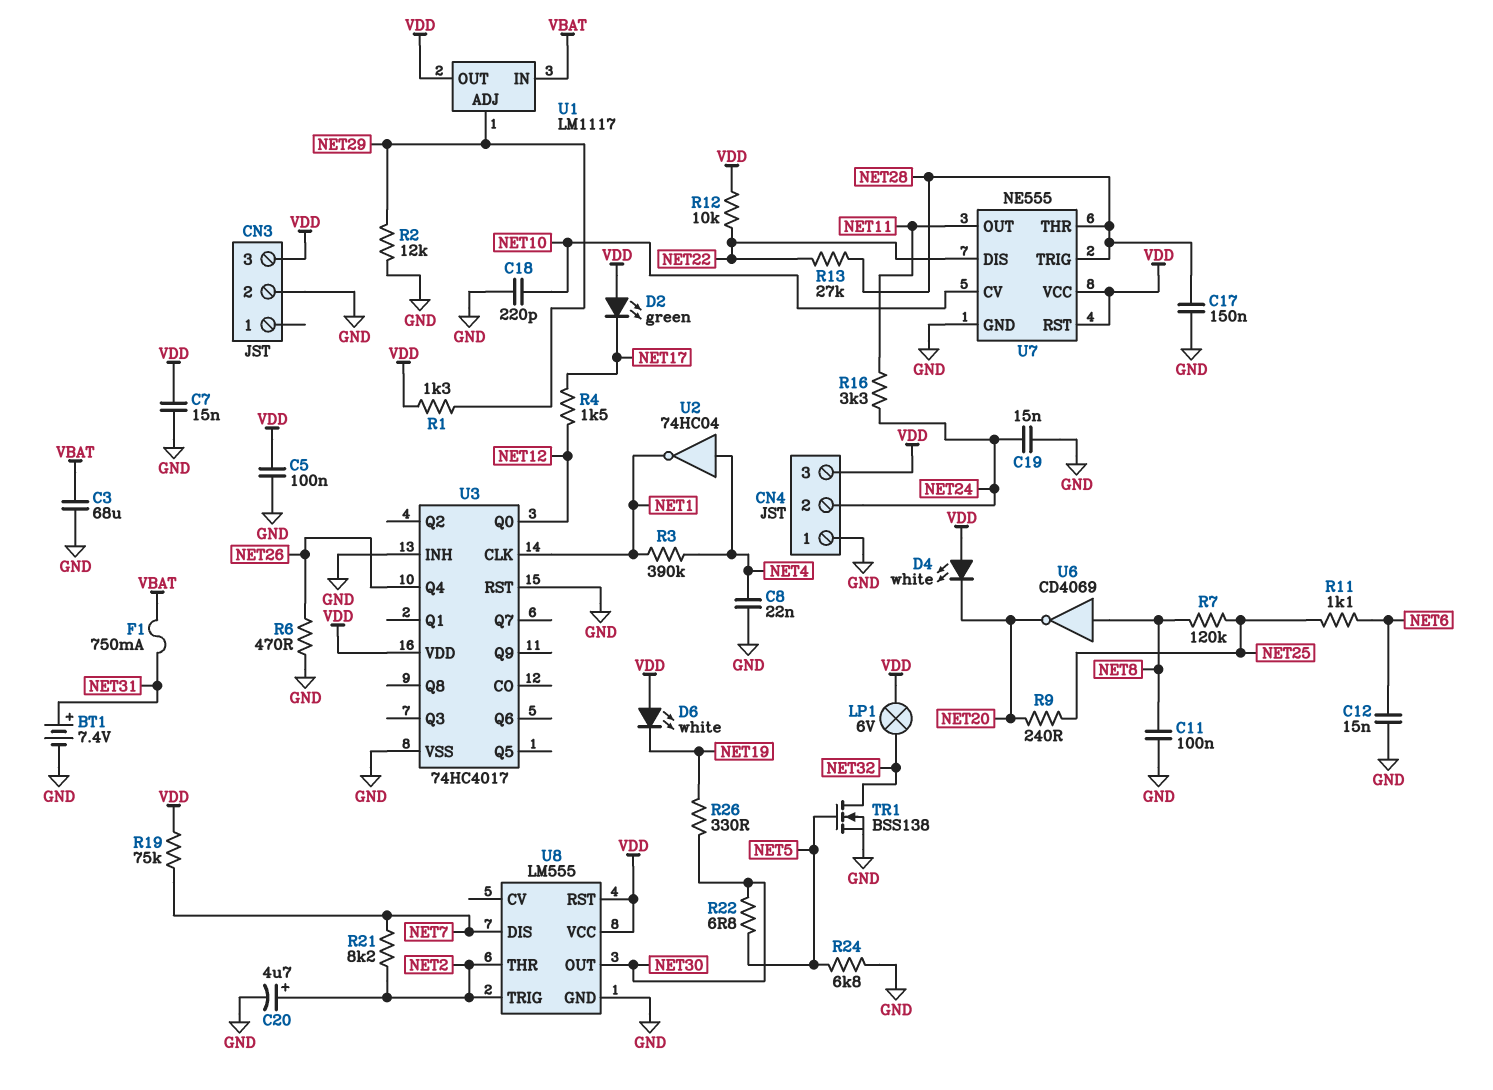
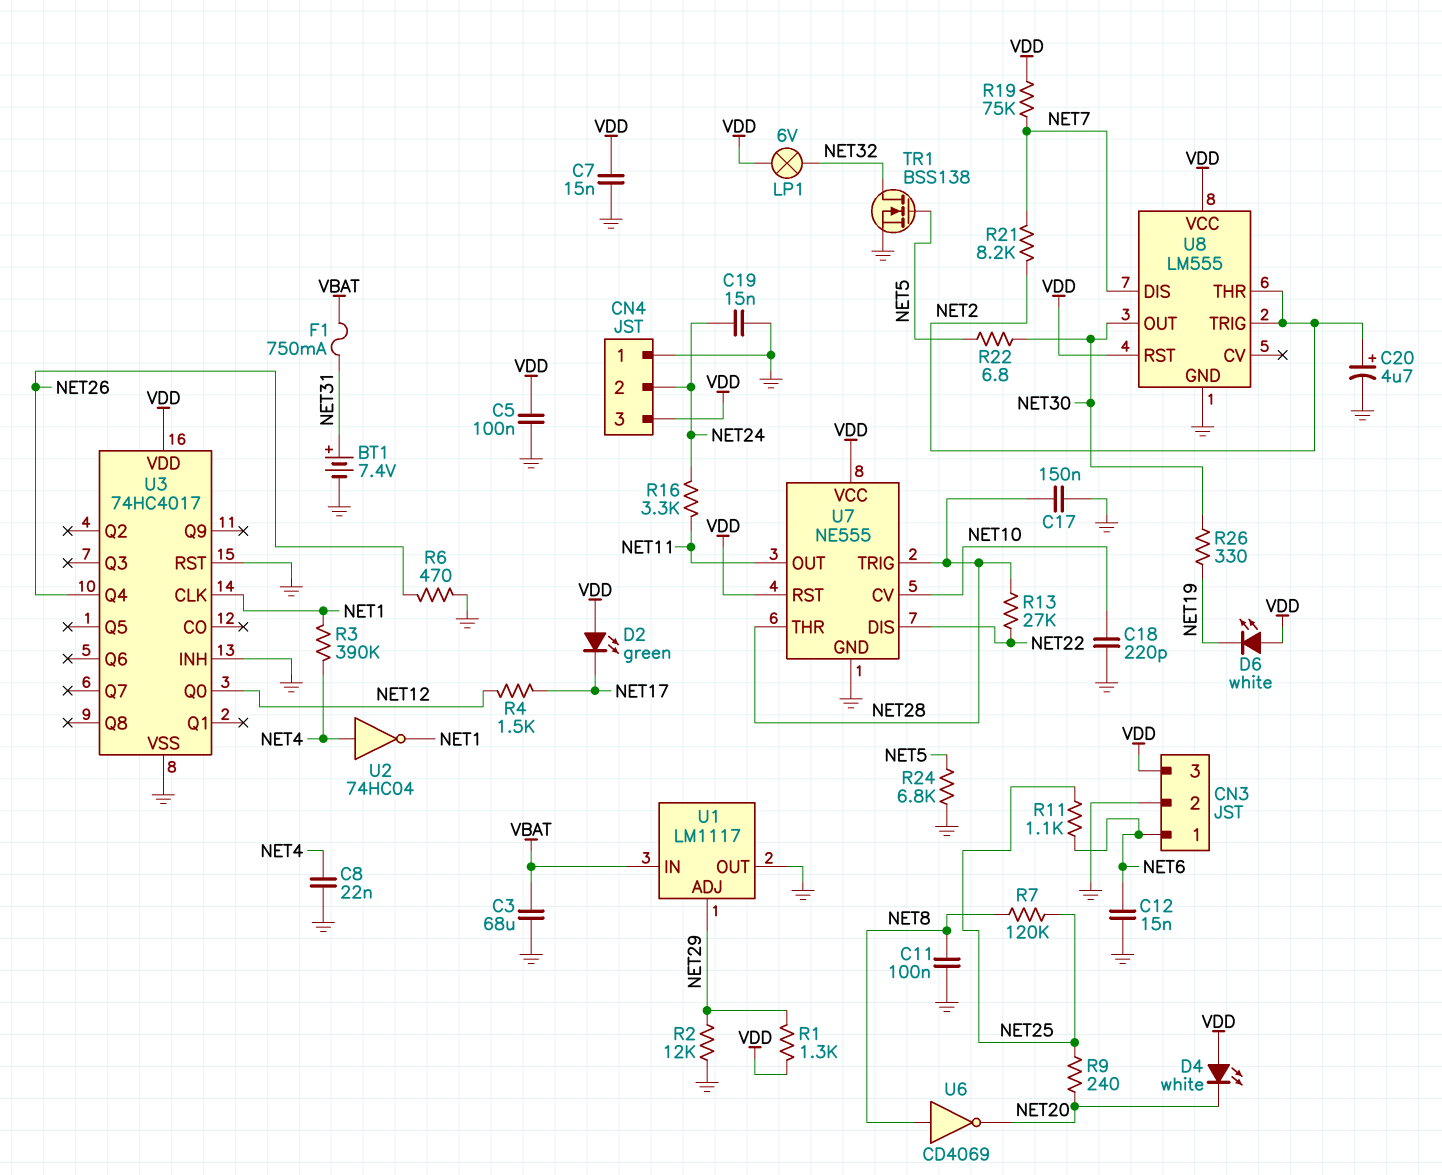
CN3 pin 1: none -> NET6
R12: 10k (NET22, VDD) -> none
U1 pin OUT: VDD -> GND

